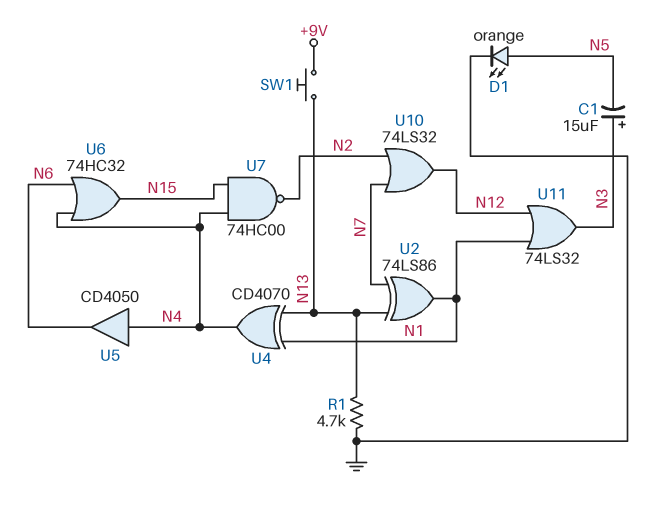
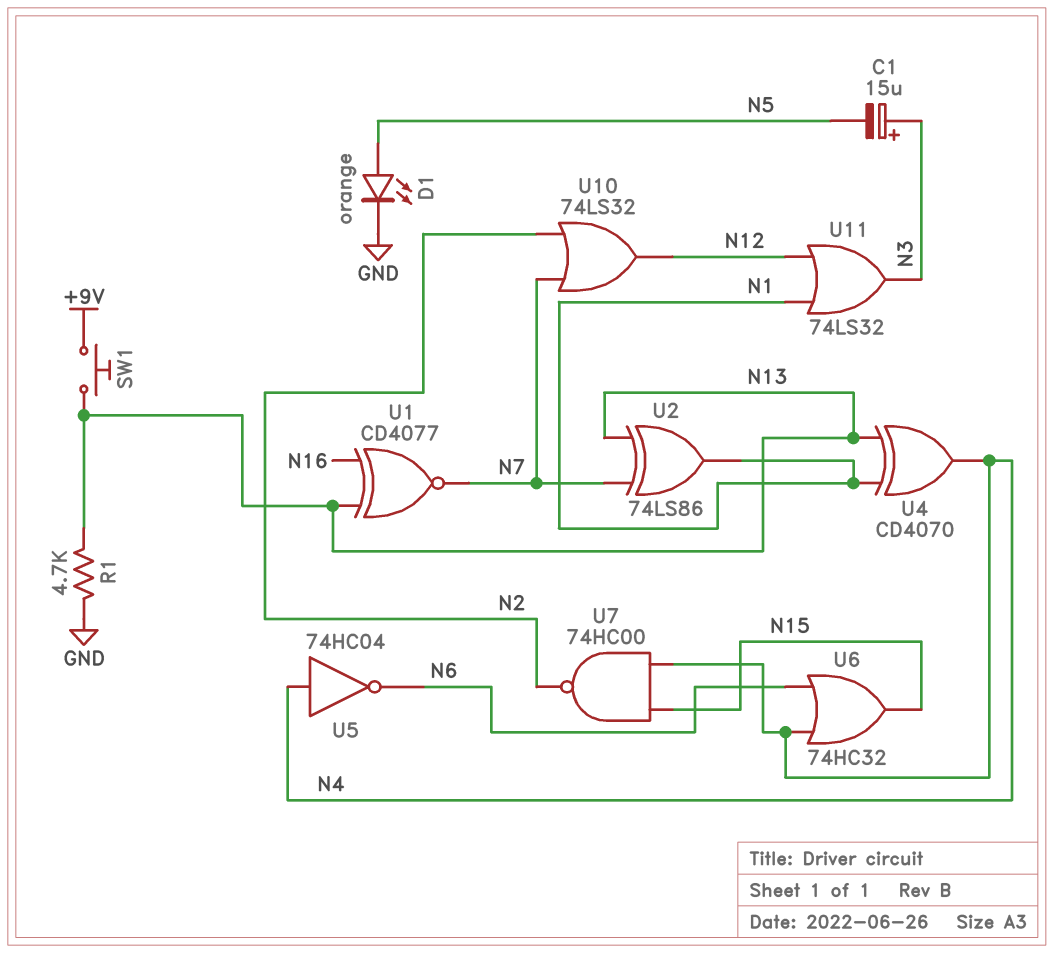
U1: none -> XNOR CD4077 (in N13, in N16, out N7)
U5: buffer CD4050 (in N4, out N6) -> NOT 74HC04 (in N4, out N6)

